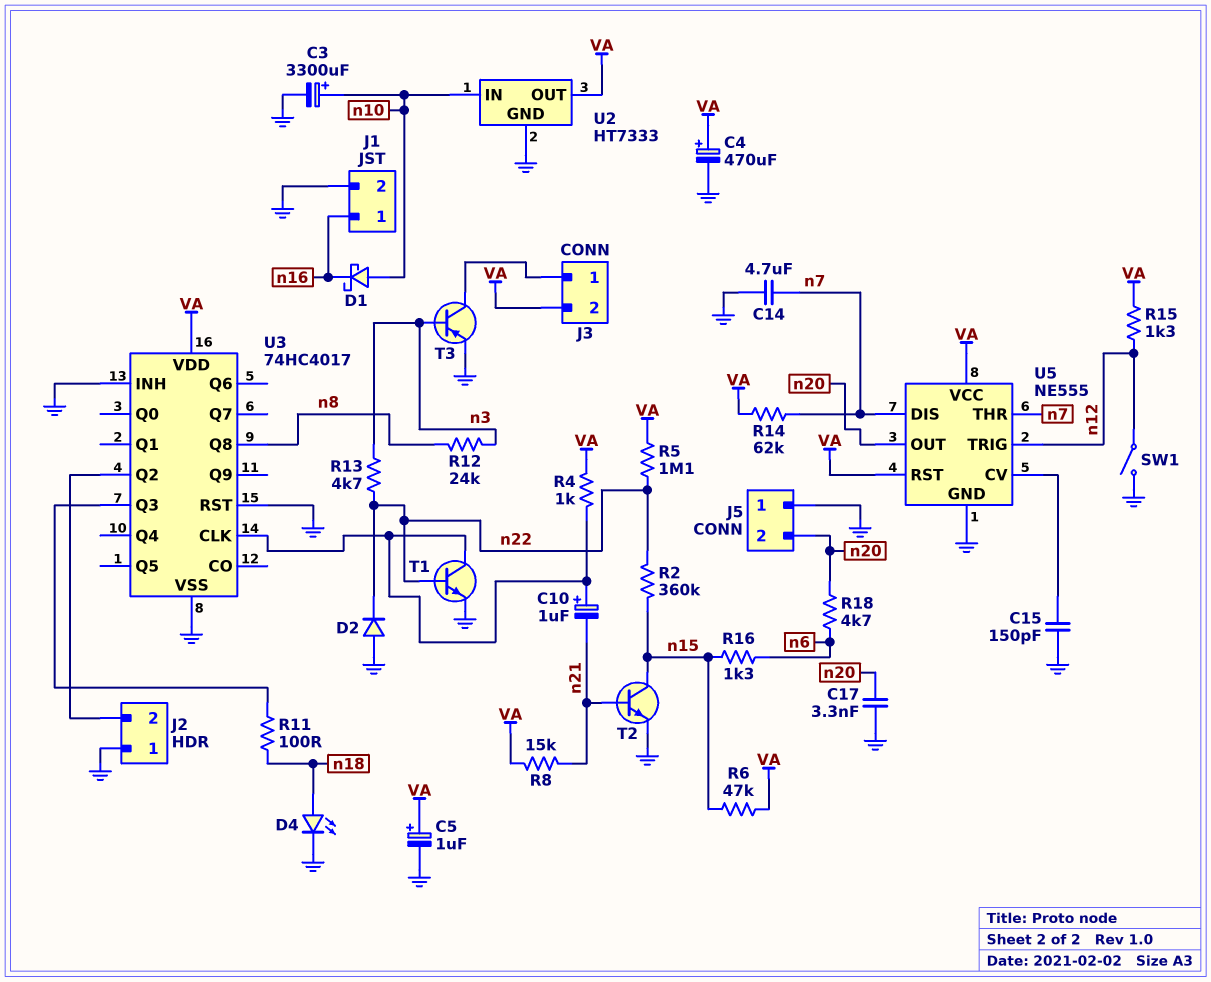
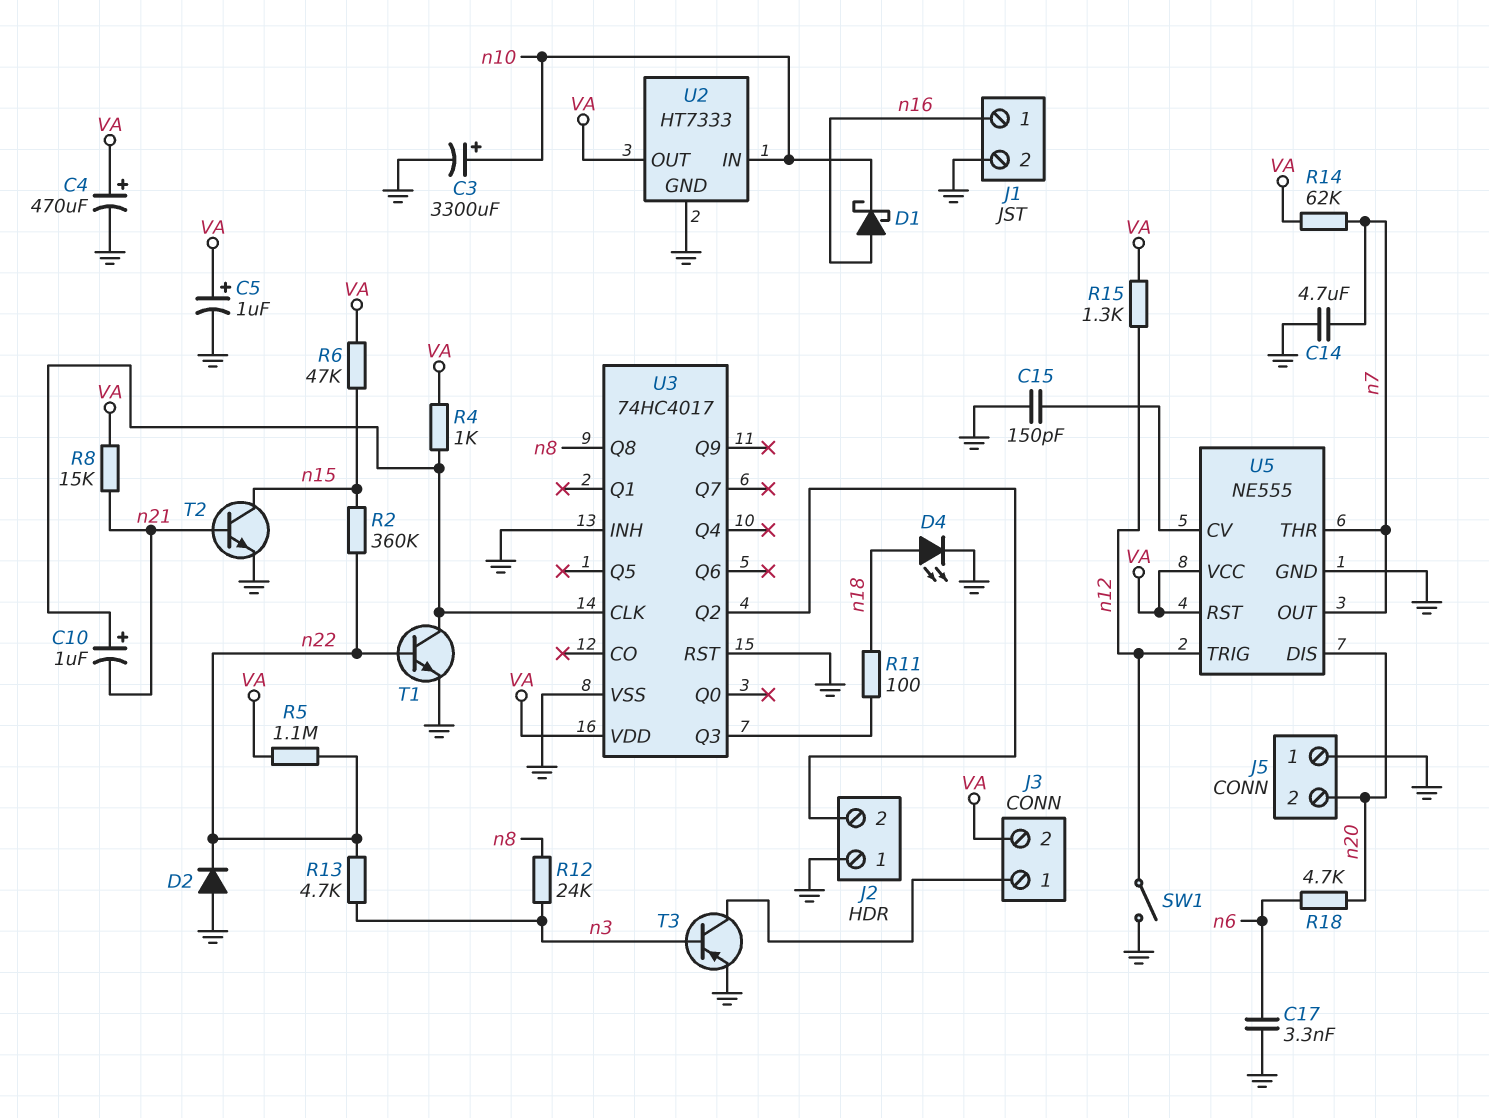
C17: 3.3nF (GND, n20) -> 3.3nF (GND, n6)
D1: schottky (A n10, K n16) -> schottky (A n16, K n10)
R16: 1.3k (n6, n15) -> none
U5 pin DIS: n7 -> n20
U5 pin OUT: n20 -> n7

